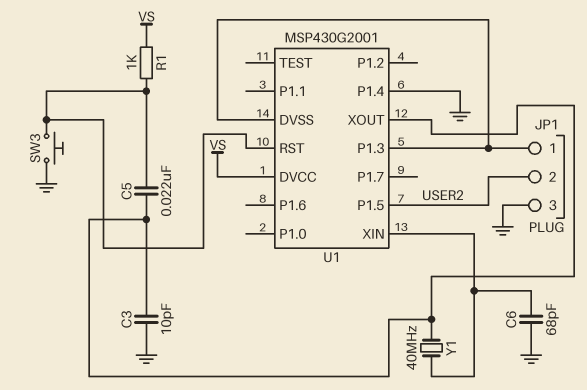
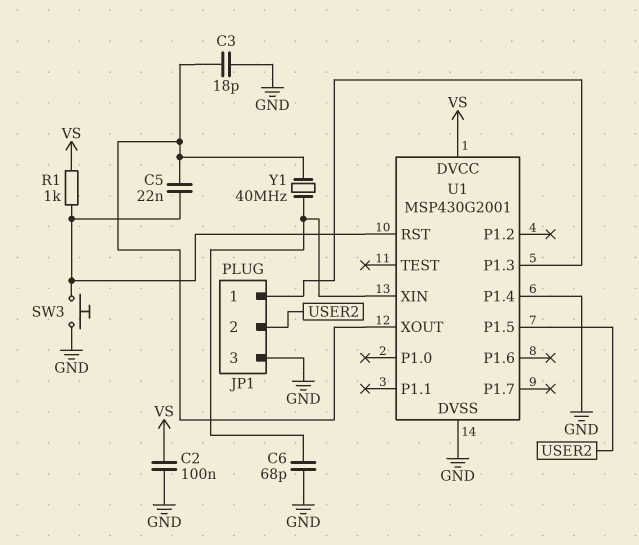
C2: none -> 100nF (GND, VS)
C3: 10pF (GND, U1/XOUT) -> 18pF (GND, U1/XOUT)
U1 pin DVSS: JP1/1 -> GND

